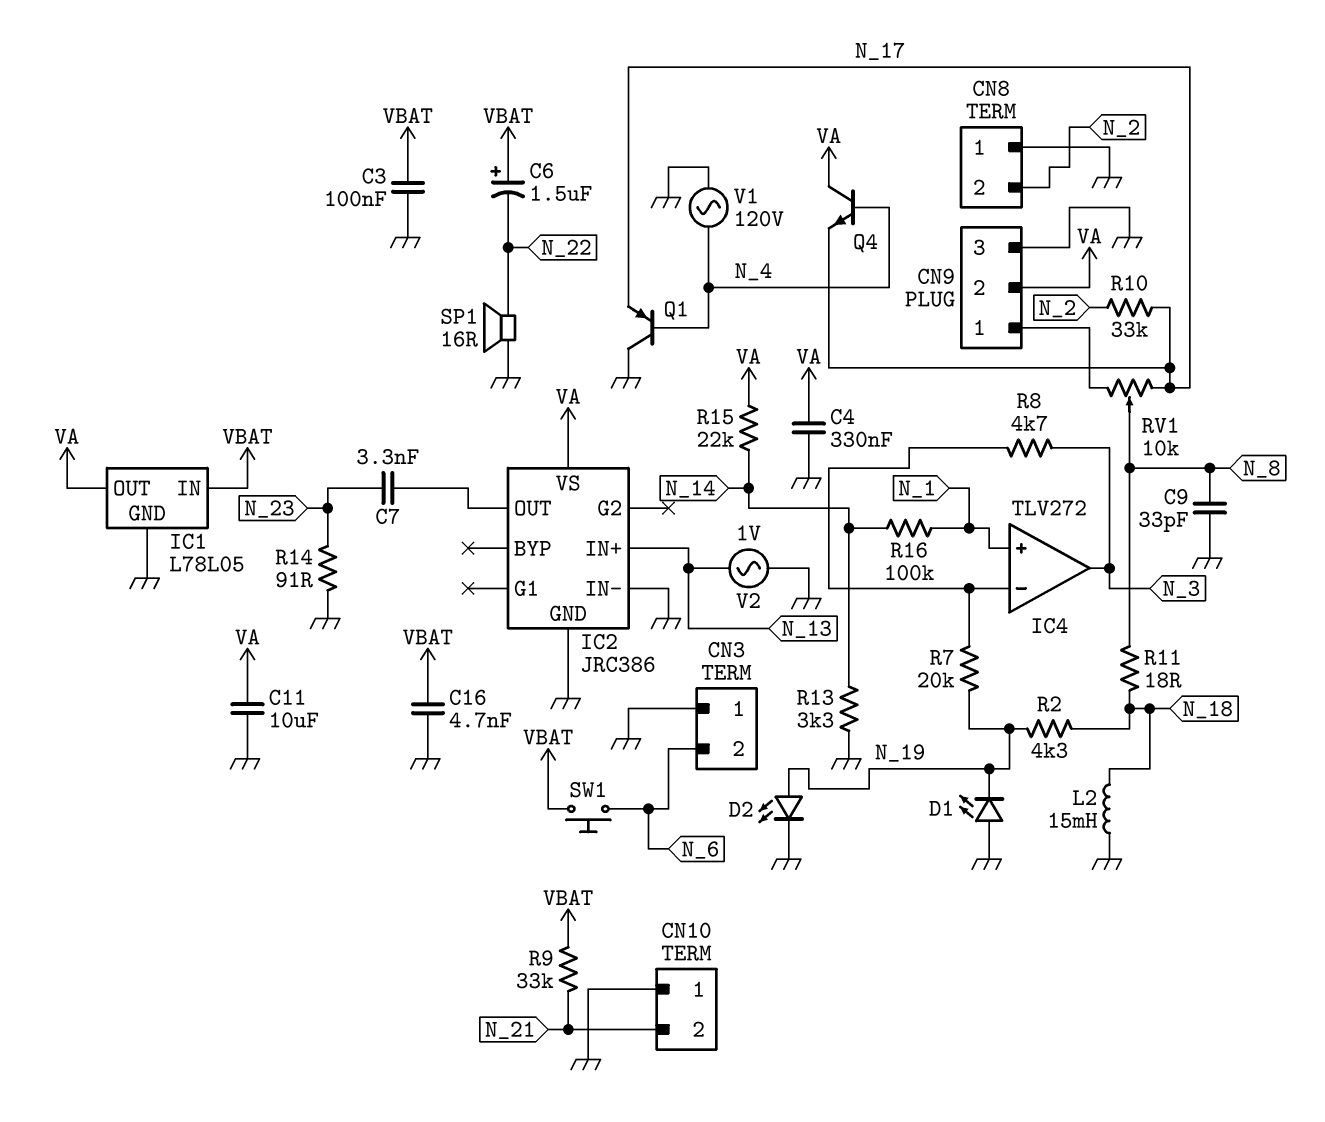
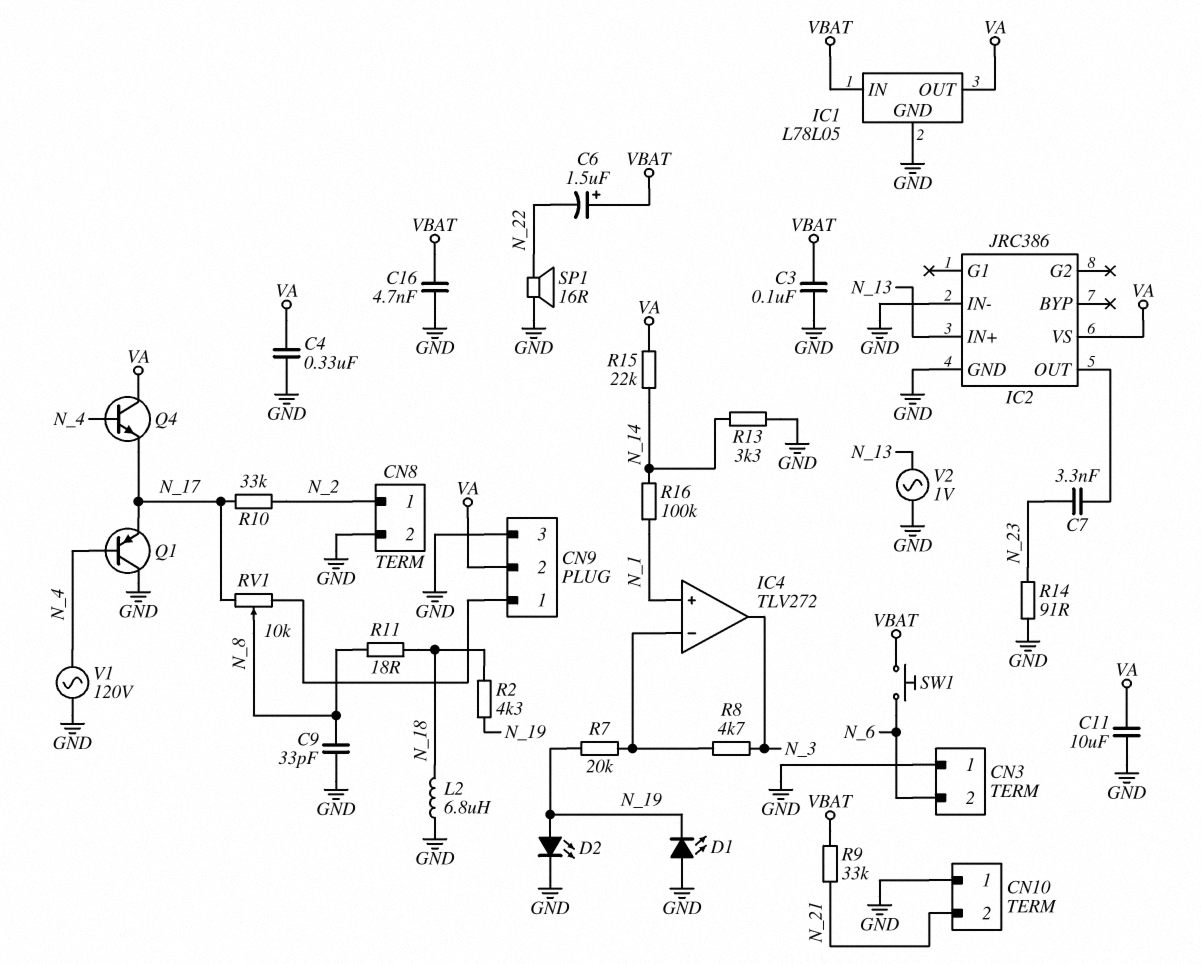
CN8 pin 1: GND -> N_2
CN8 pin 2: N_2 -> GND
L2: 15mH (GND, N_18) -> 6.8uH (GND, N_18)

